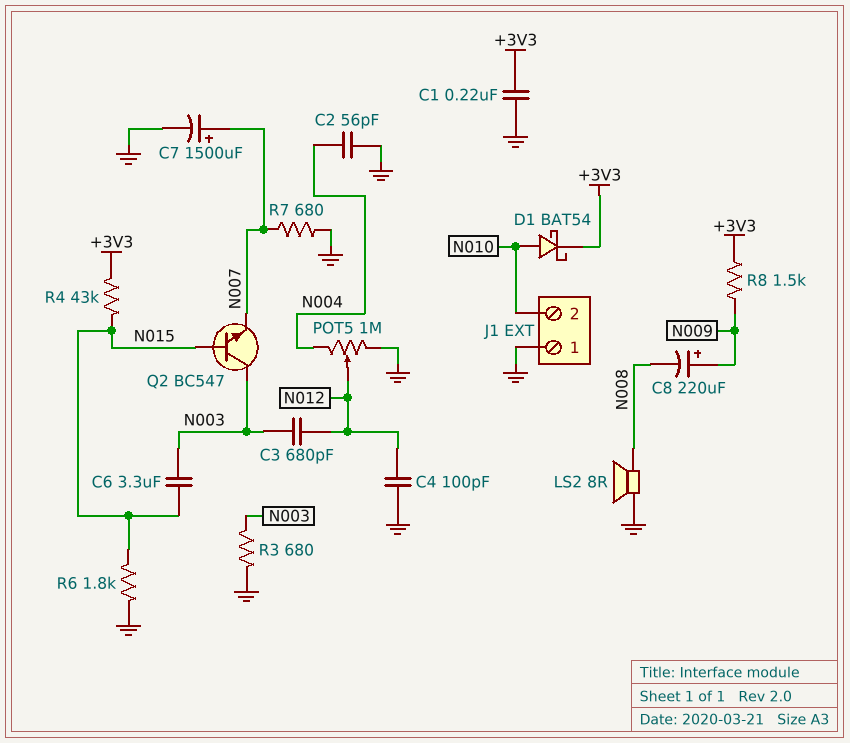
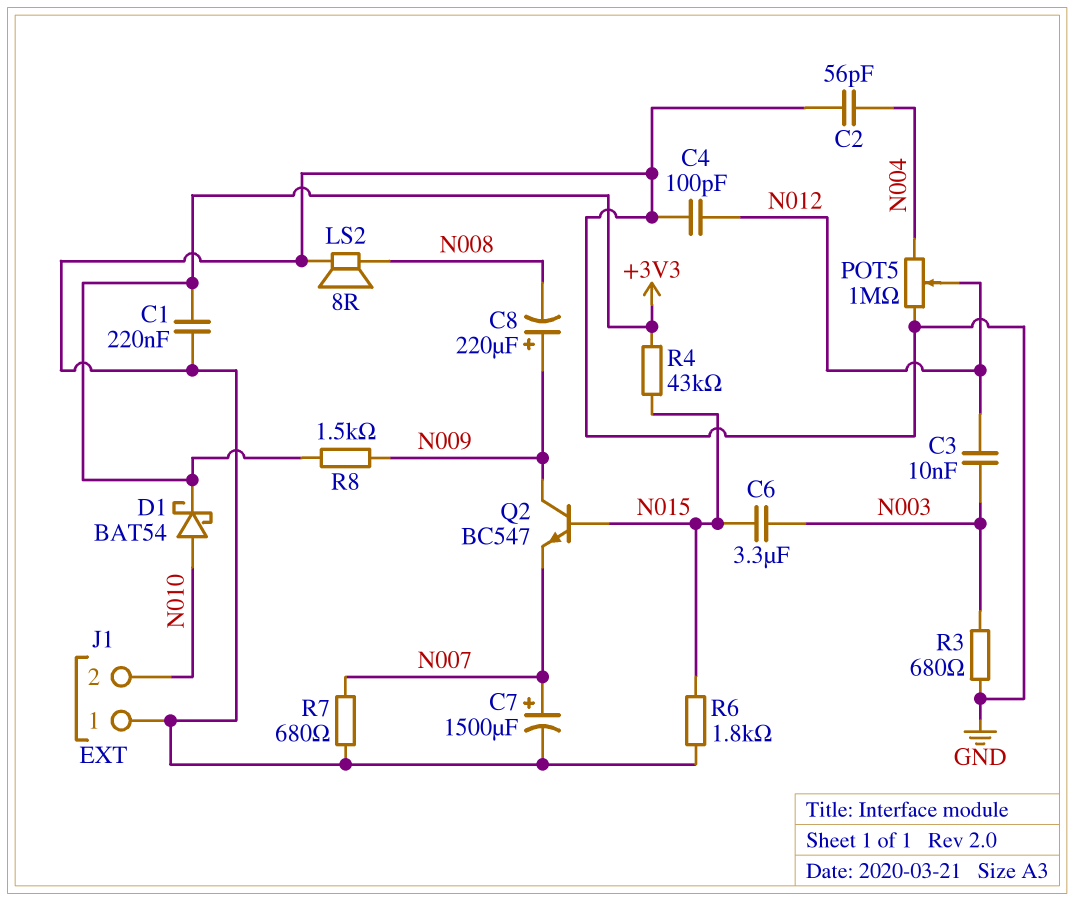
C3: 680pF (N003, N012) -> 10nF (N003, N012)
Q2: NPN BC547 (B N015, C N003, E N007) -> NPN BC547 (B N015, C N009, E N007)

